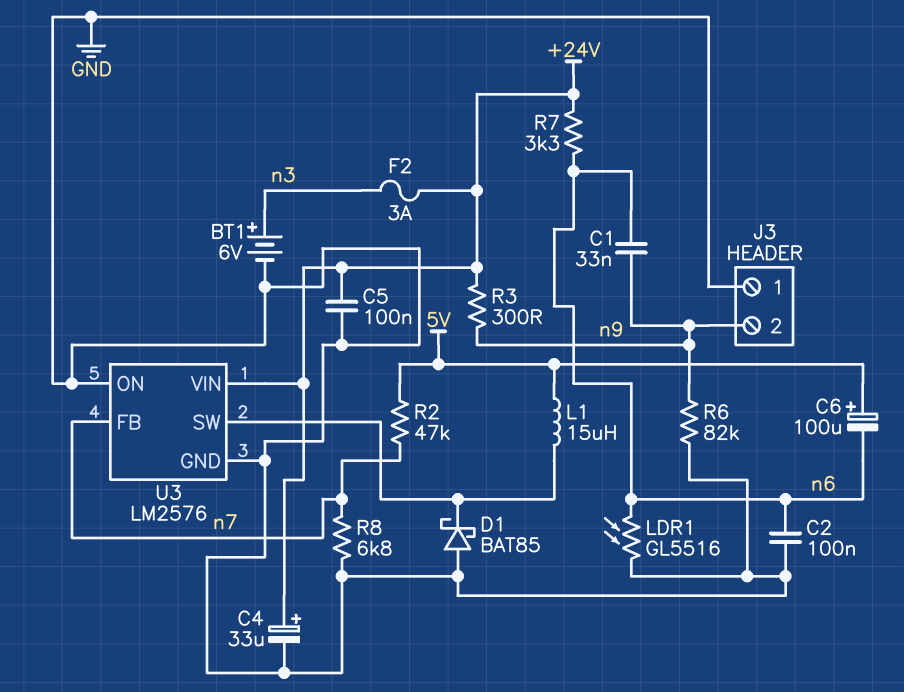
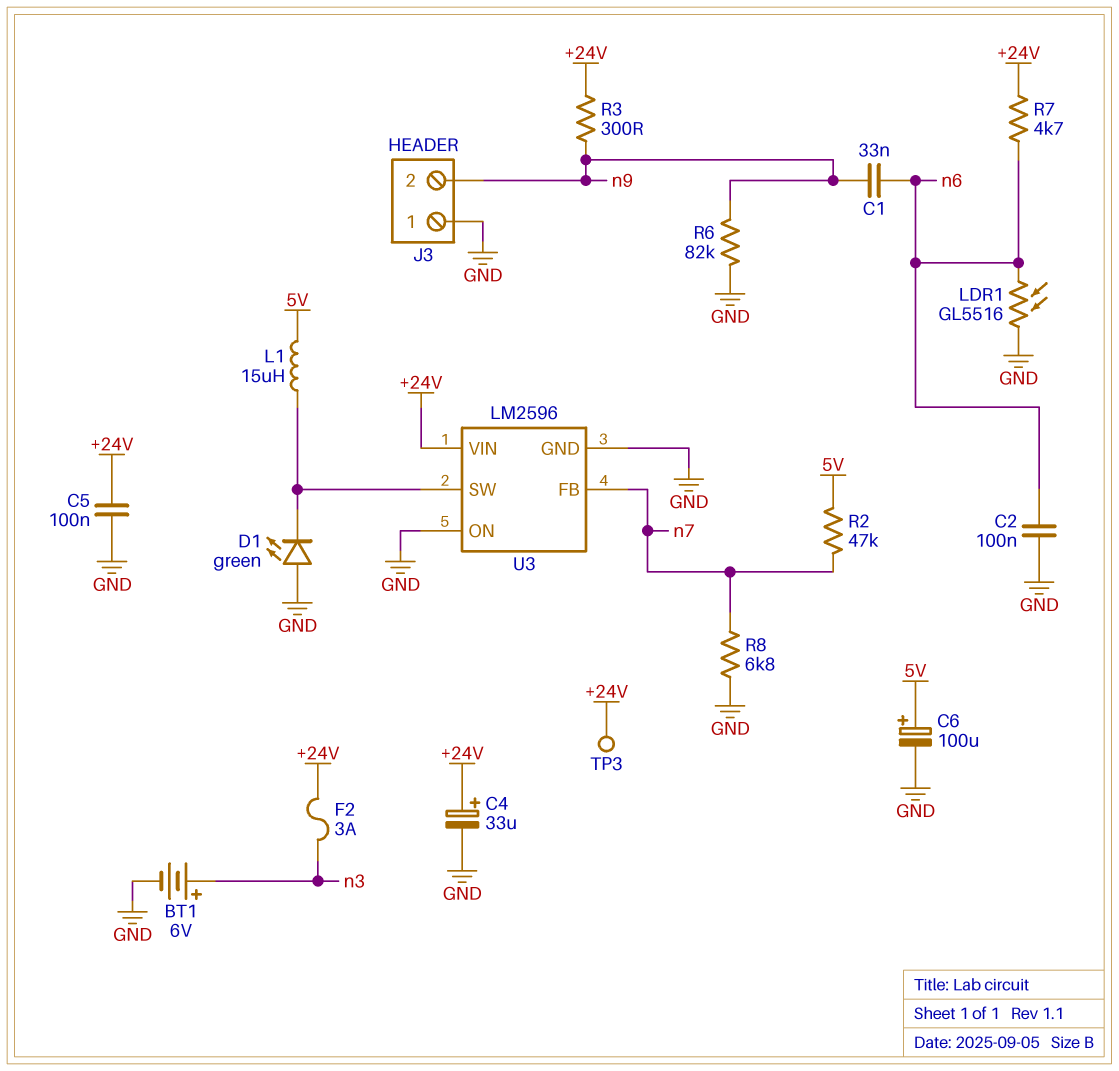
C6: 100uF (plus 5V, minus n6) -> 100uF (plus 5V, minus GND)
D1: schottky BAT85 (A GND, K U3/SW) -> LED green (A GND, K U3/SW)
R7: 3.3k (+24V, n6) -> 4.7k (+24V, n6)
TP3: none -> test point (+24V)
U3: LM2576 -> LM2596

